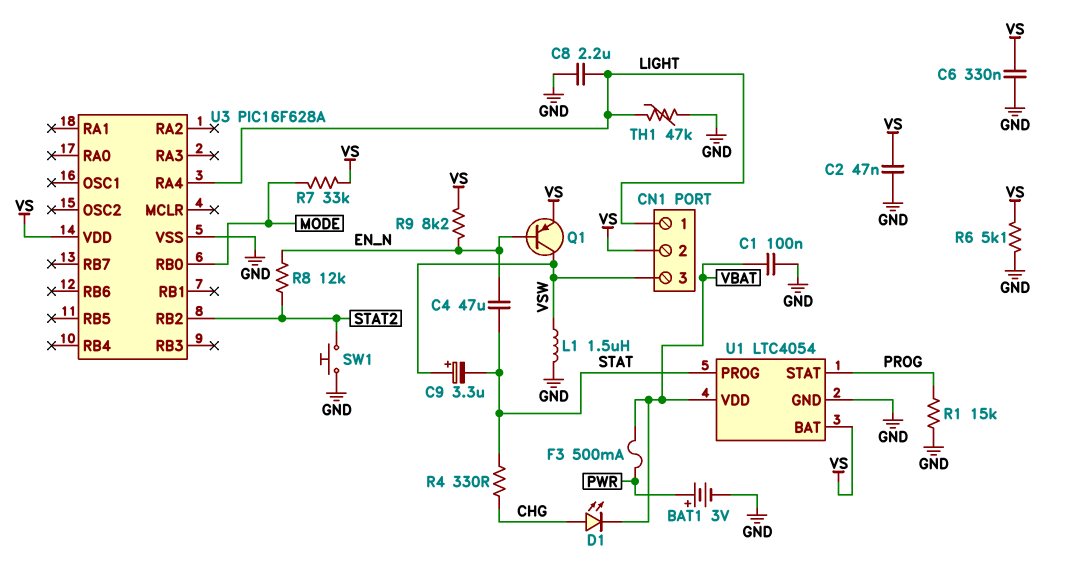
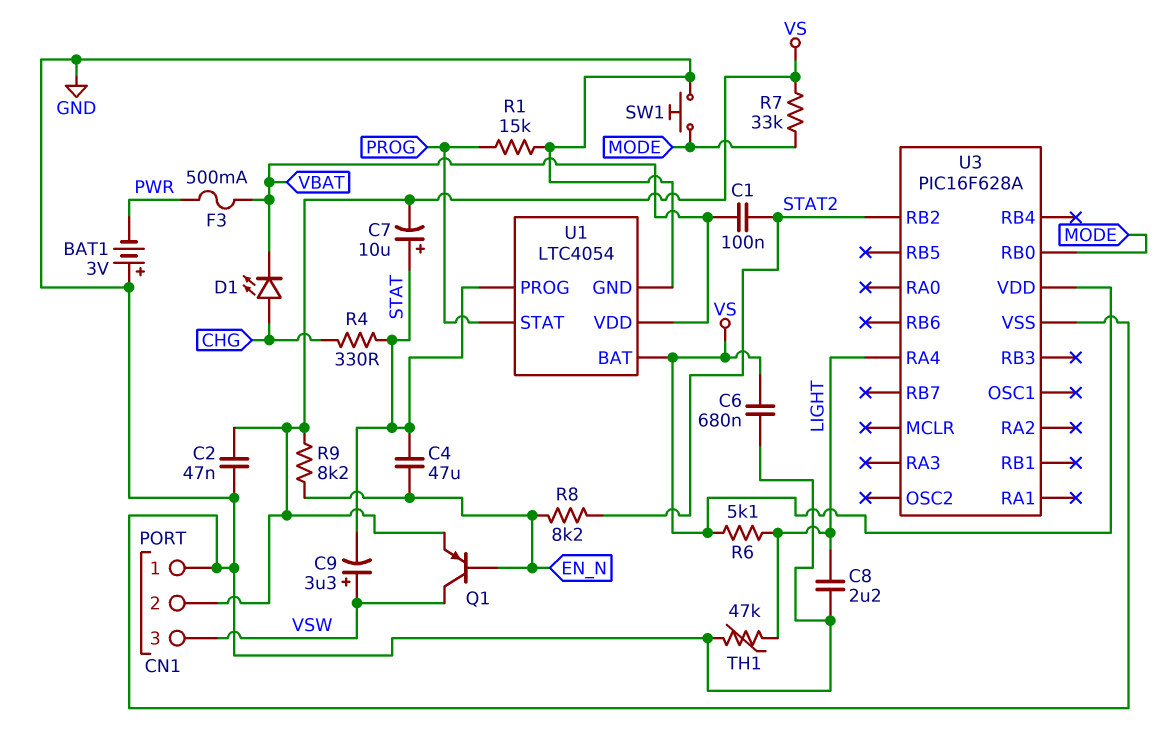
BAT1: 3V (plus PWR, minus GND) -> 3V (plus GND, minus PWR)
C1: 100nF (GND, VBAT) -> 100nF (STAT2, VBAT)
C6: 330nF (GND, VS) -> 680nF (GND, VS)
C7: none -> 10uF (plus STAT, minus VS)
CN1 pin 1: LIGHT -> GND
L1: 1.5uH (GND, VSW) -> none
R6: 5.1k (GND, VS) -> 5.1k (LIGHT, VS)
R8: 12k (EN_N, STAT2) -> 8.2k (EN_N, STAT2)
SW1: button (GND, STAT2) -> button (GND, MODE)

